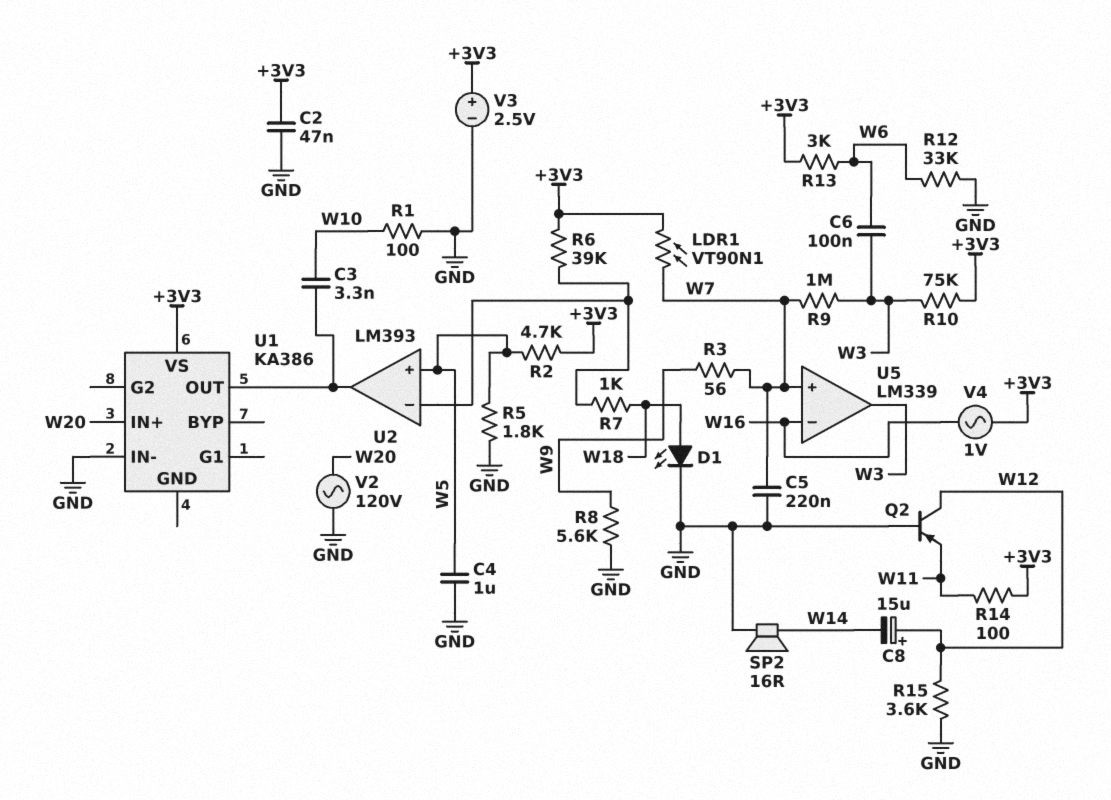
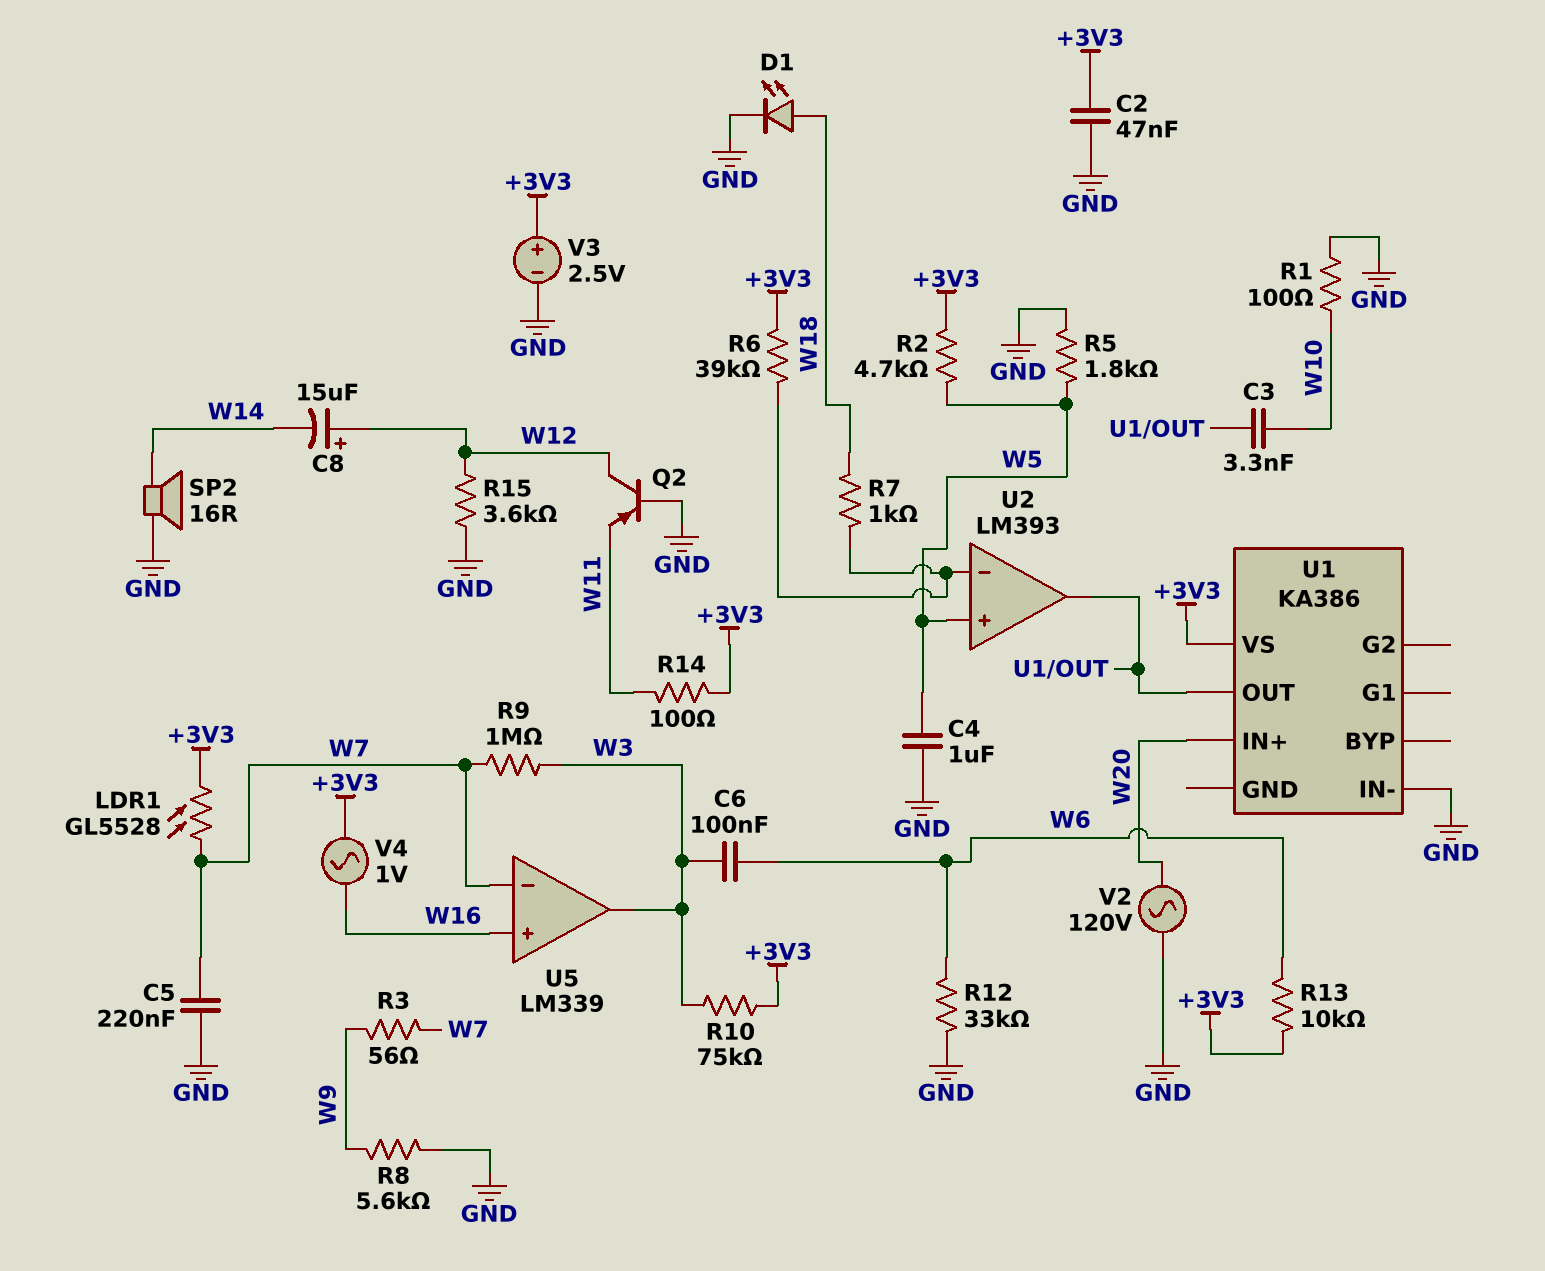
LDR1: VT90N1 (+3V3, W7) -> GL5528 (+3V3, W7)
R13: 3k (+3V3, W6) -> 10k (+3V3, W6)
U5 pin in+: W7 -> W16
U5 pin in-: W16 -> W7

